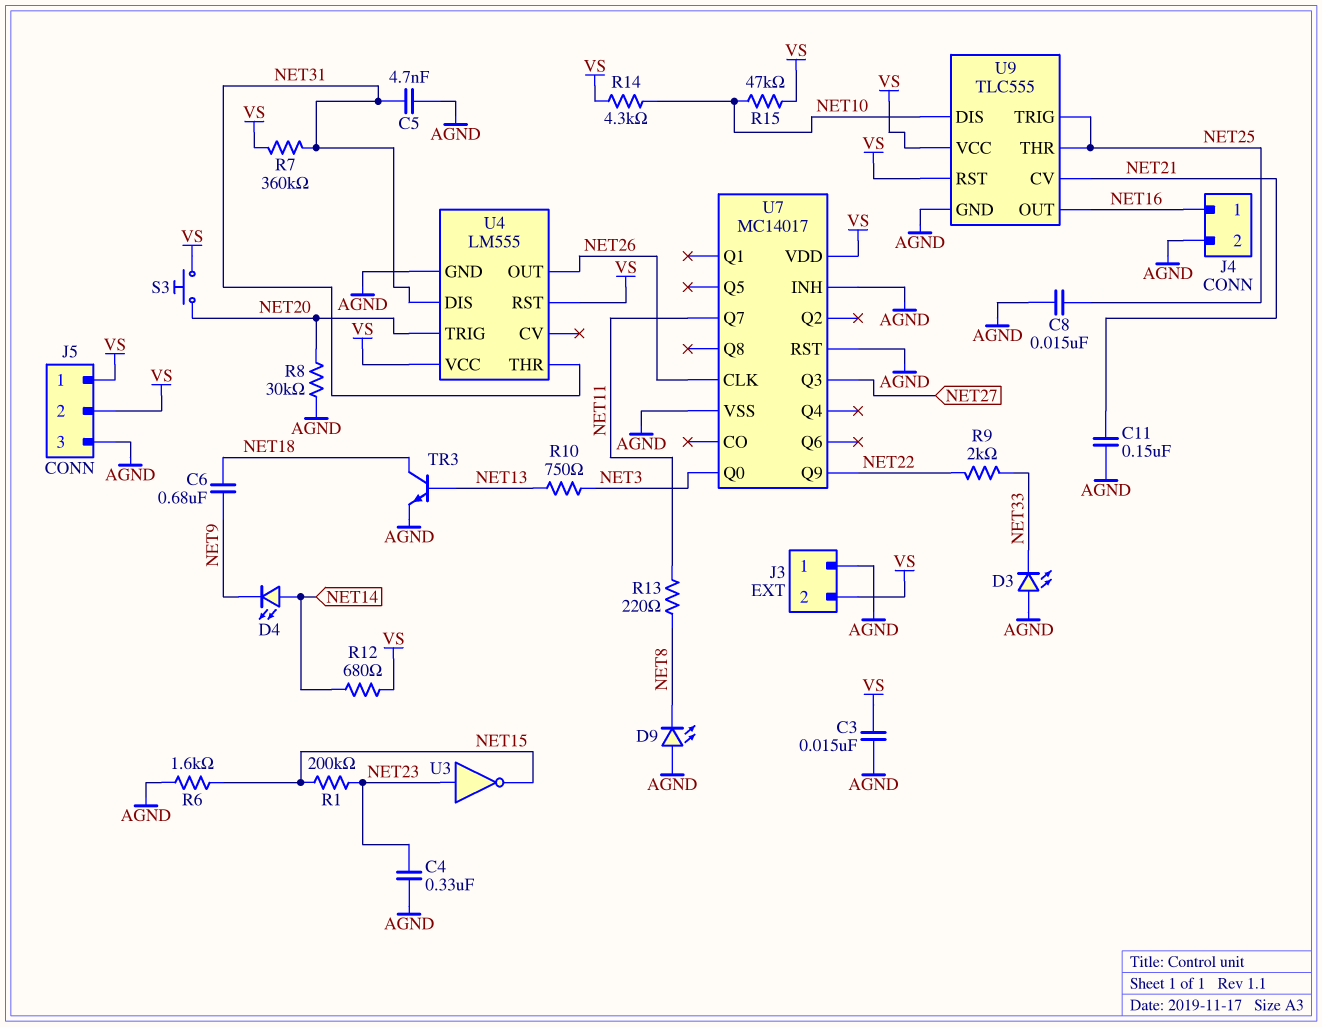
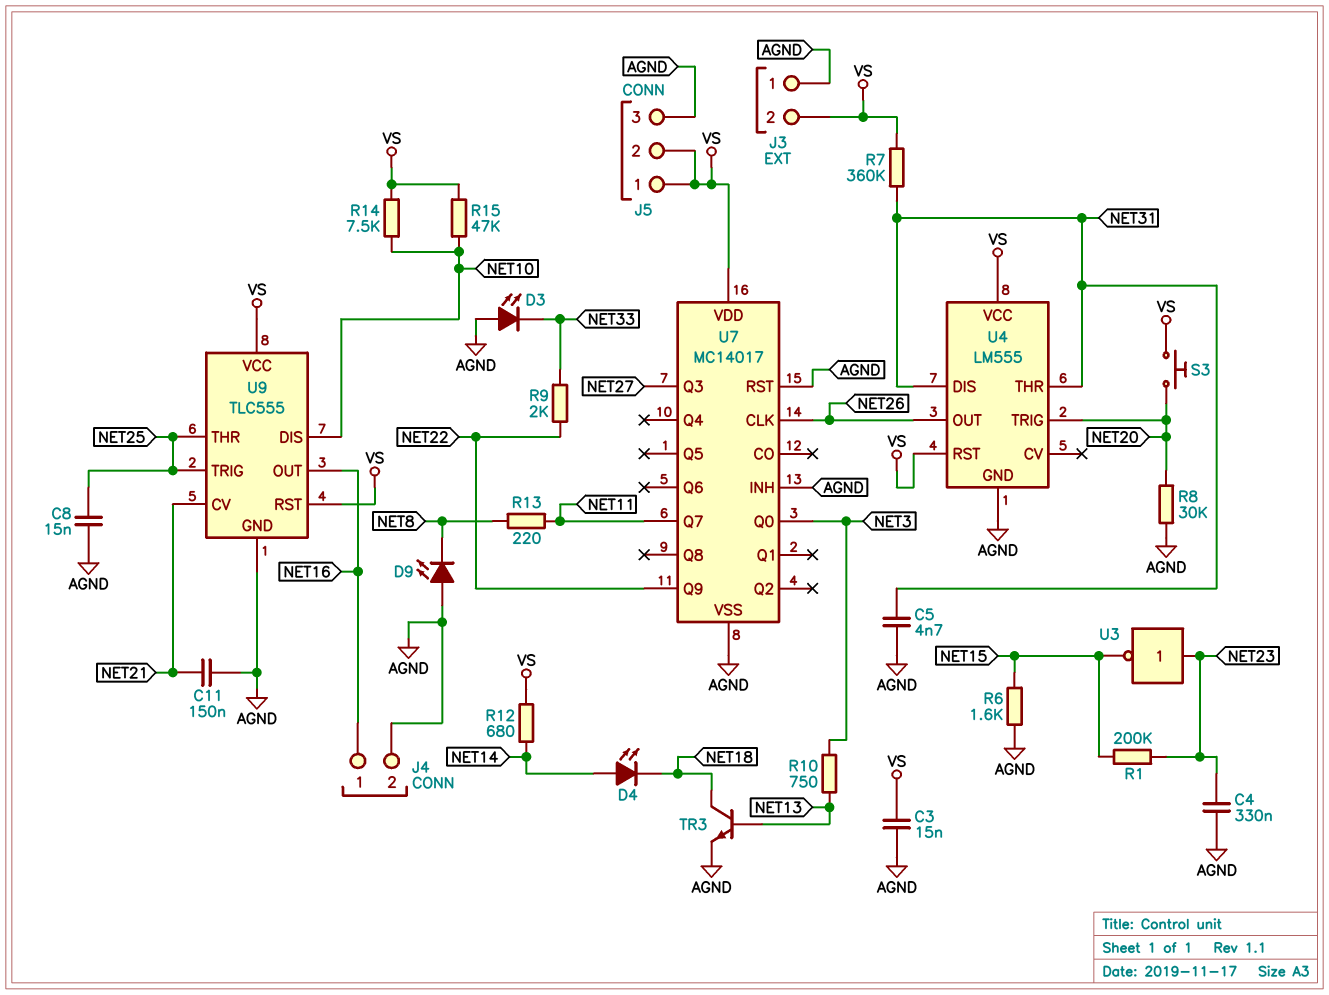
C6: 680nF (NET9, NET18) -> none
D4: LED (A NET14, K NET9) -> LED (A NET14, K NET18)
R14: 4.3k (NET10, VS) -> 7.5k (NET10, VS)

